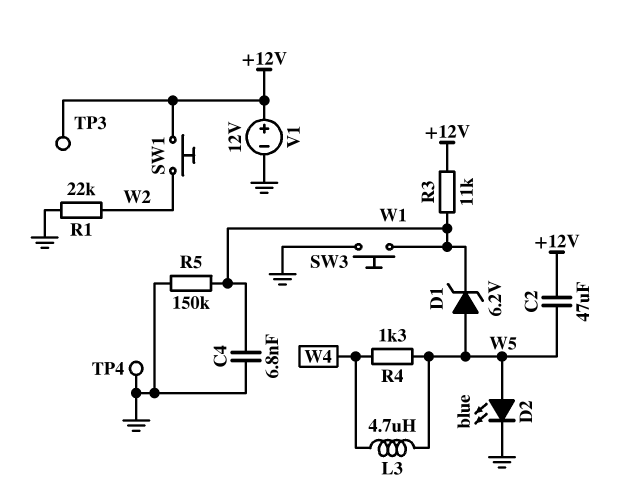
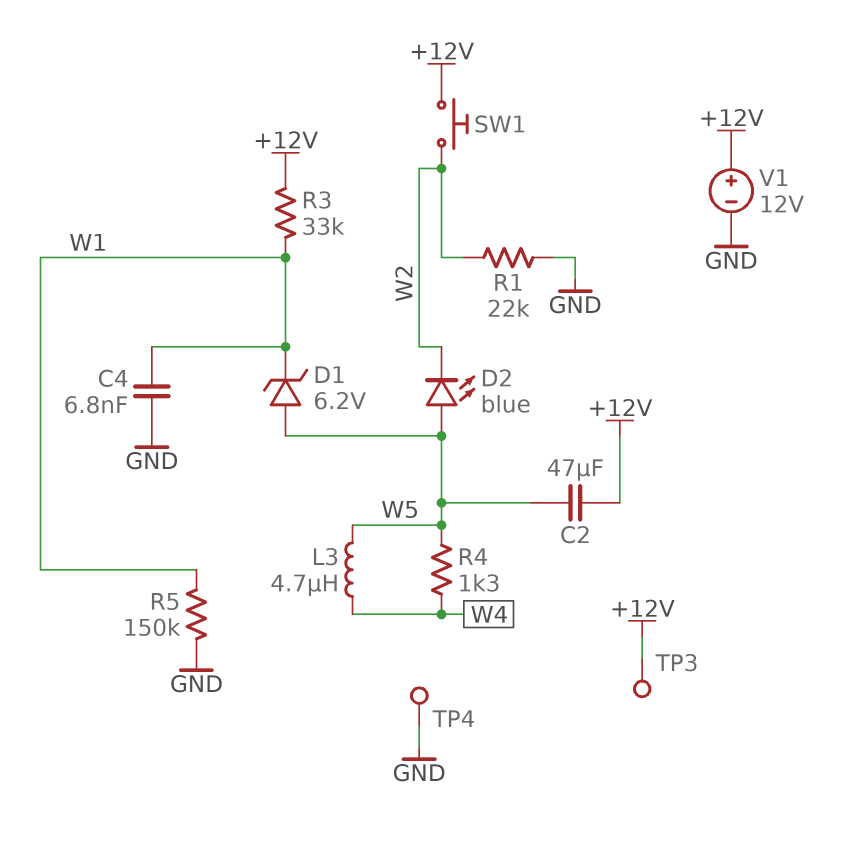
D2: LED blue (A W5, K GND) -> LED blue (A W5, K W2)
R3: 11k (+12V, W1) -> 33k (+12V, W1)
SW3: button (GND, W1) -> none

